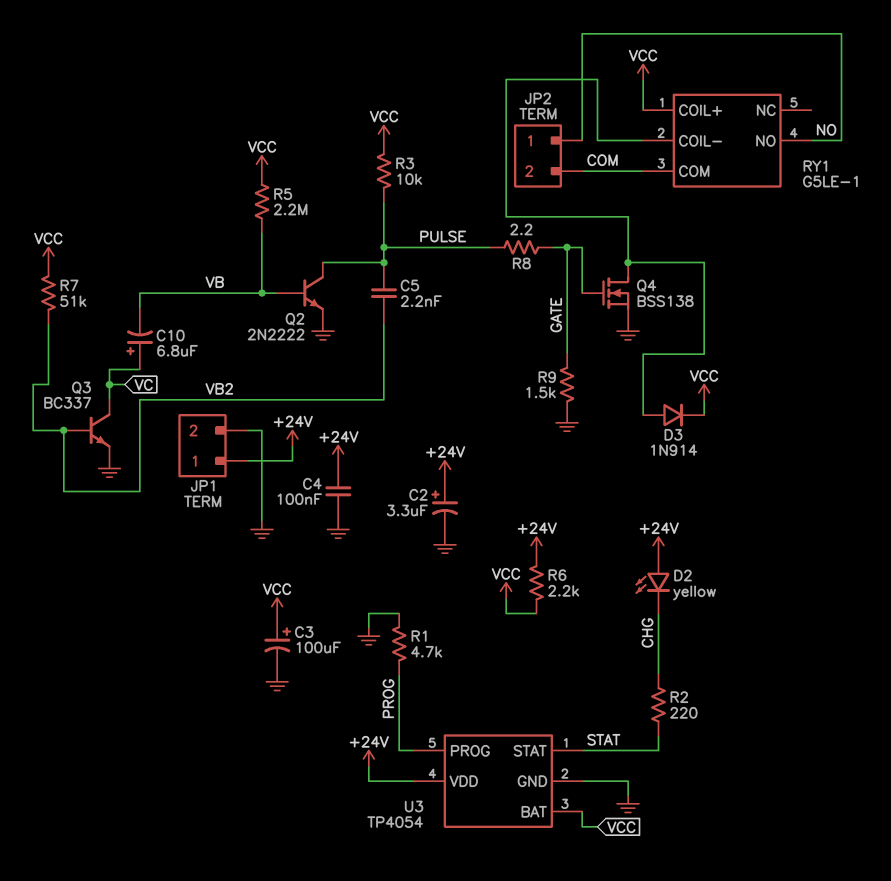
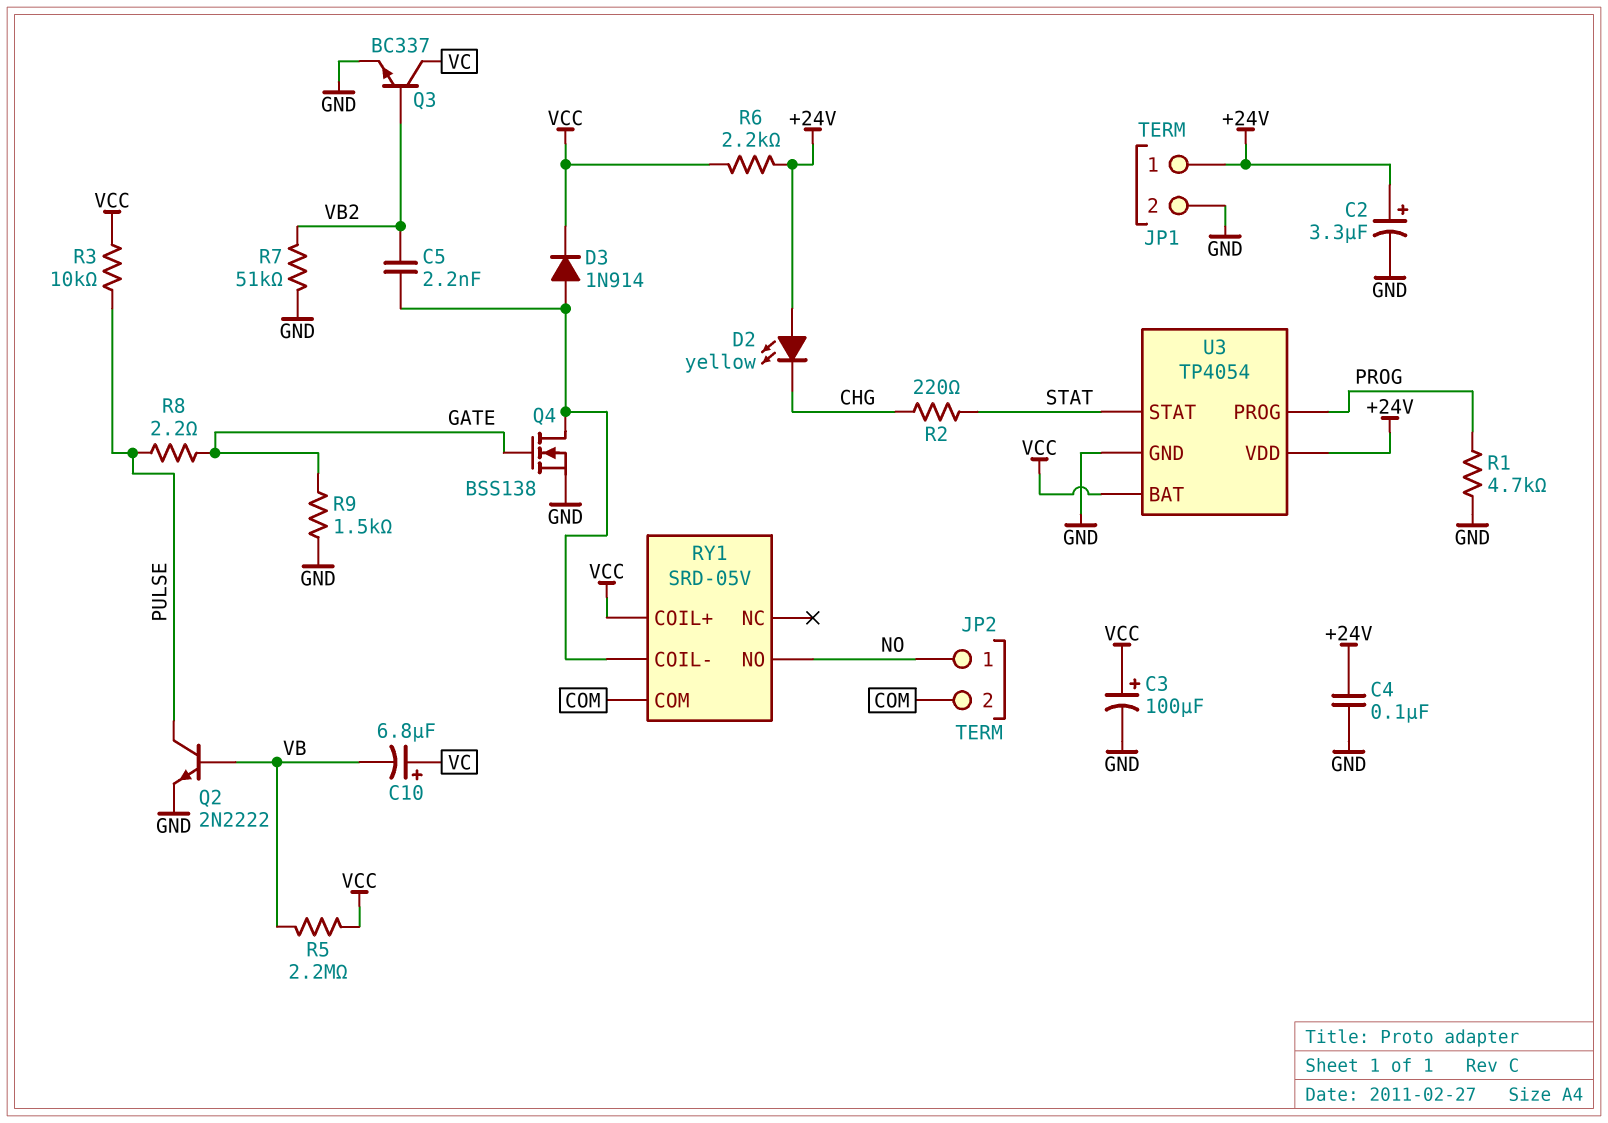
C5: 2.2nF (PULSE, VB2) -> 2.2nF (RY1/COIL-, VB2)
R7: 51k (VB2, VCC) -> 51k (GND, VB2)
RY1: G5LE-1 -> SRD-05V

